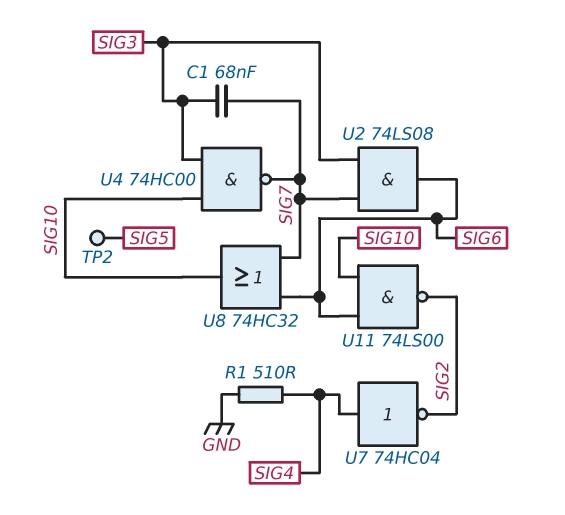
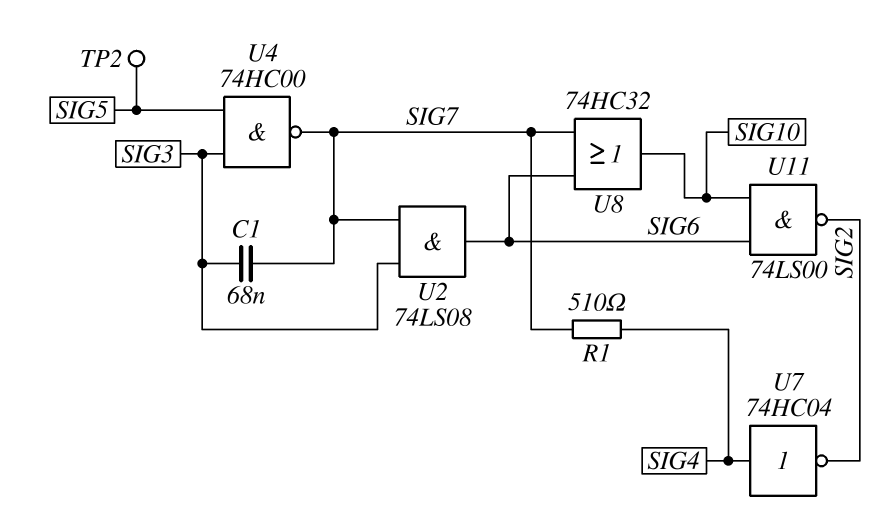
R1: 510 (GND, SIG4) -> 510 (SIG4, SIG7)
U4: NAND 74HC00 (in SIG3, in SIG10, out SIG7) -> NAND 74HC00 (in SIG3, in SIG5, out SIG7)

